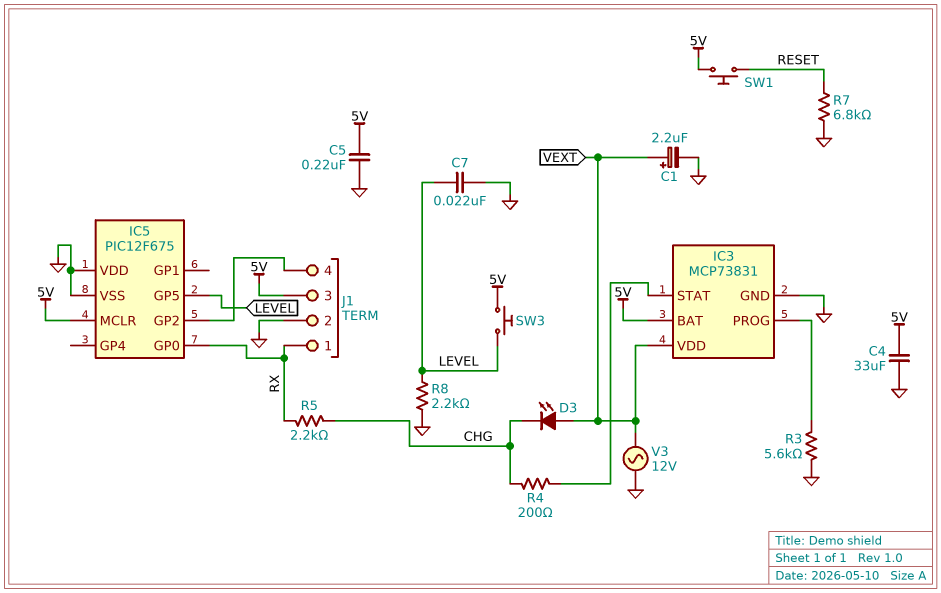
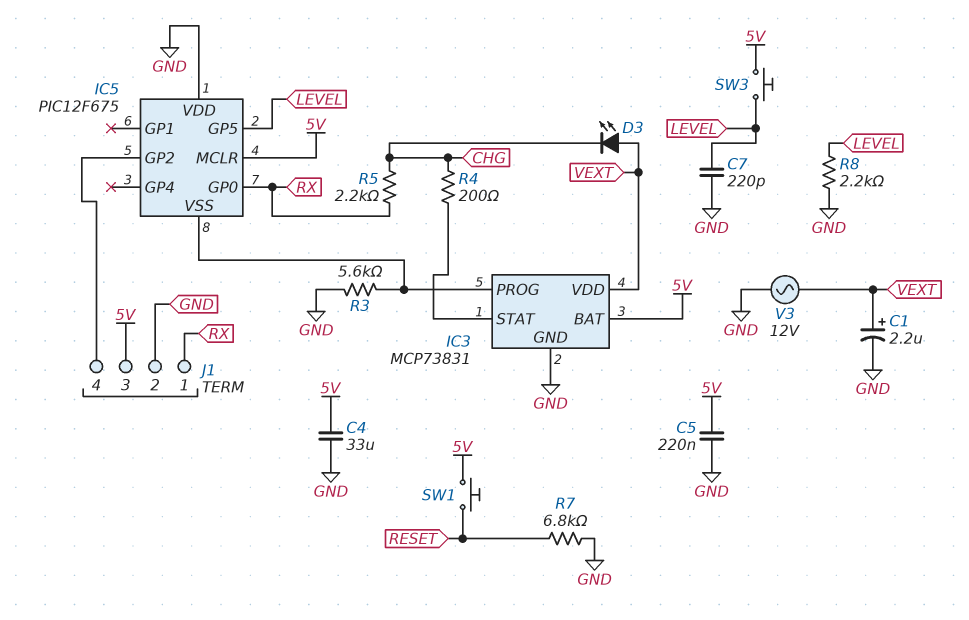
C7: 22nF (GND, LEVEL) -> 220pF (GND, LEVEL)
IC5 pin VSS: GND -> IC3/PROG

